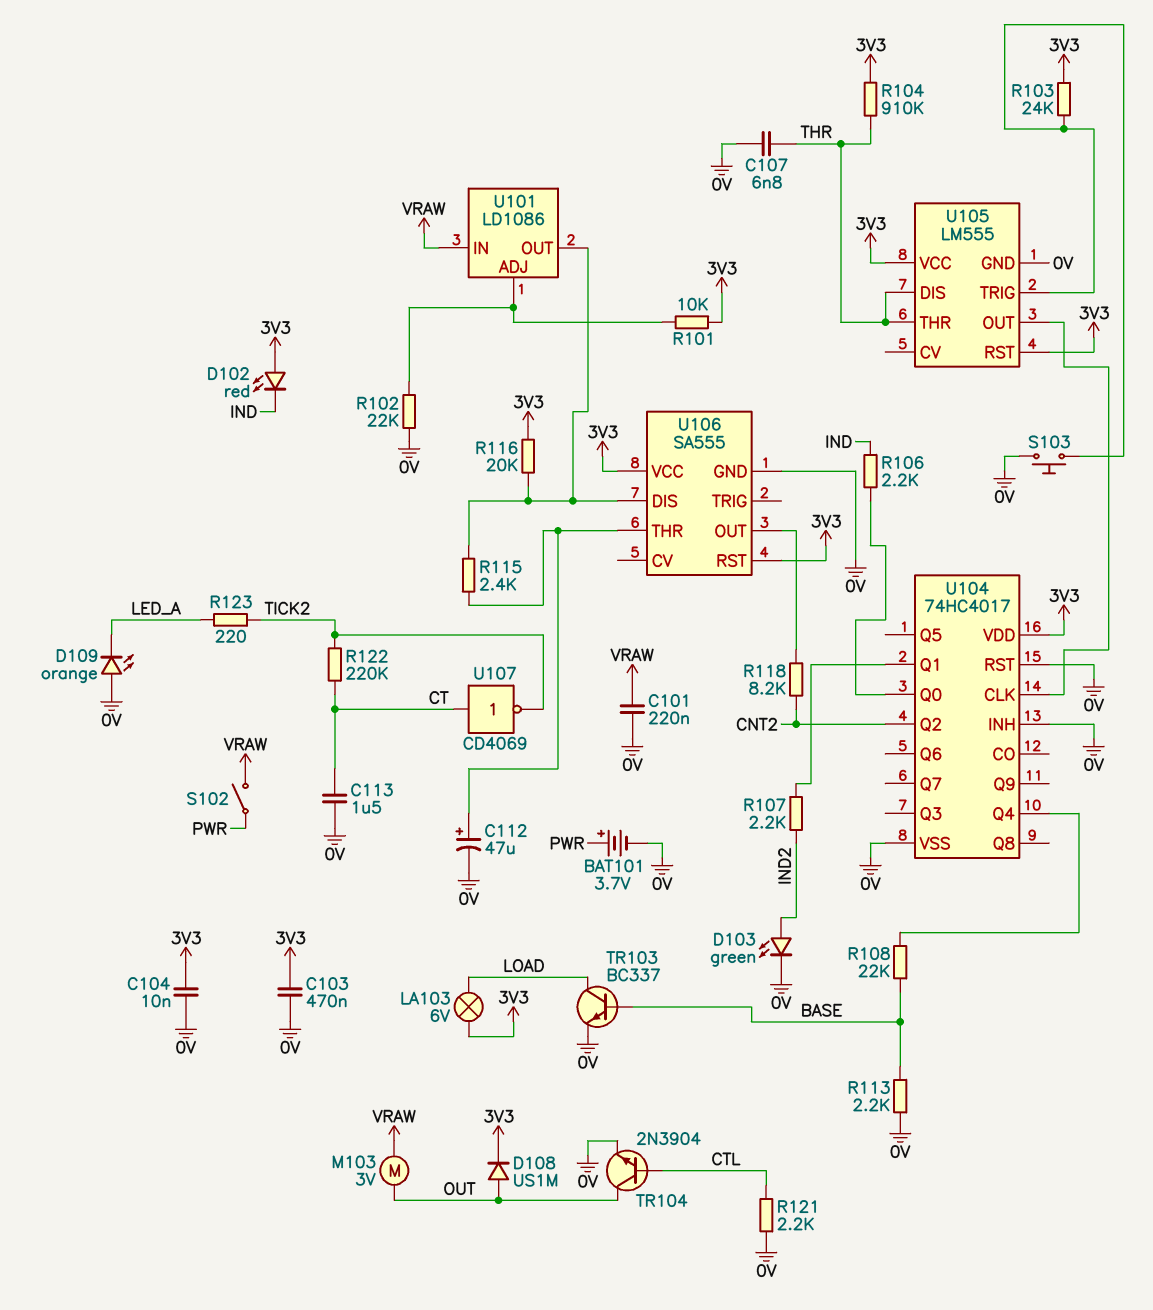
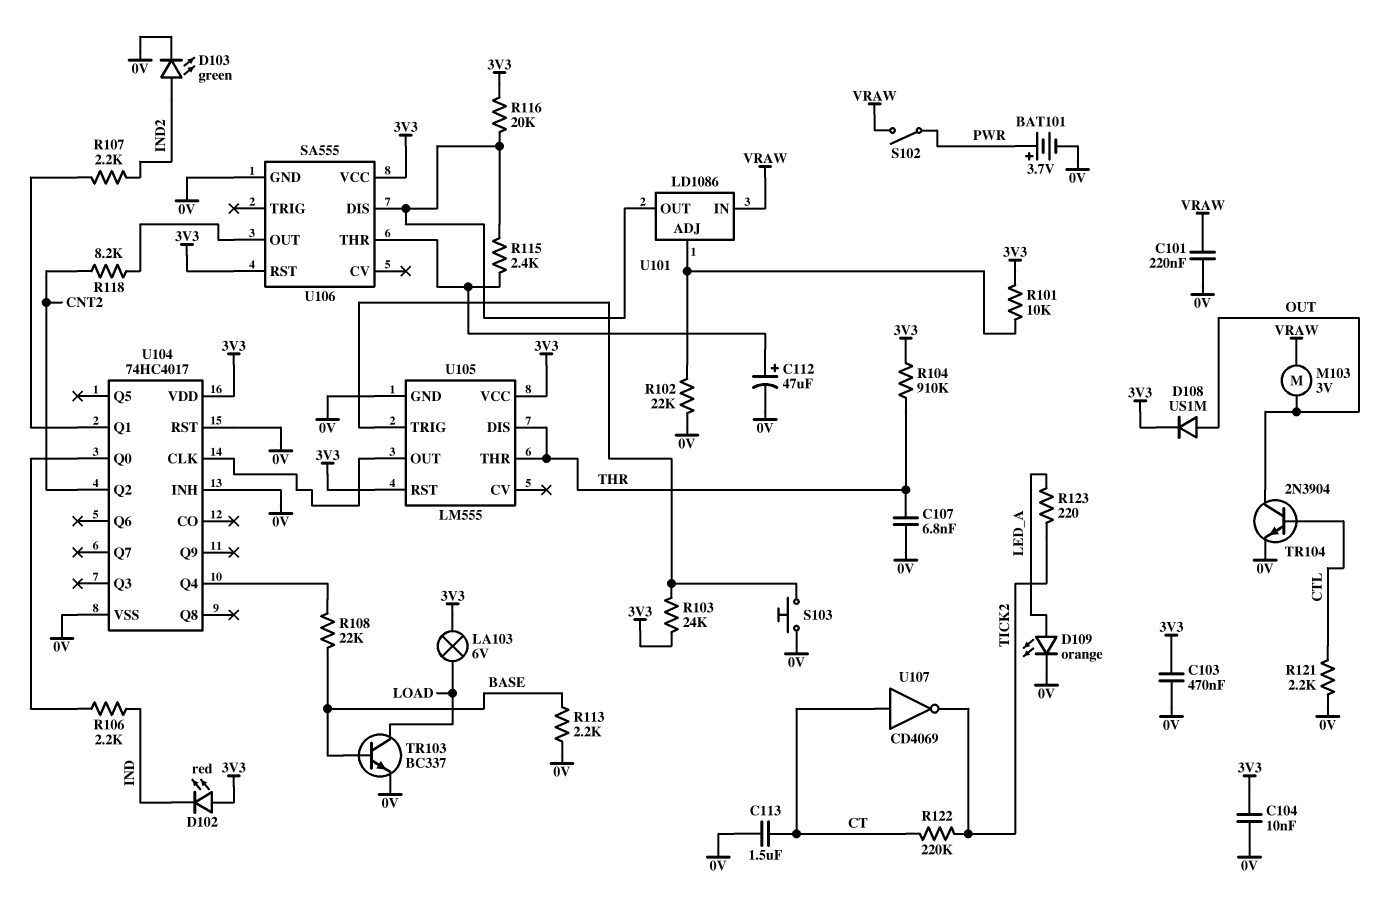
D109: LED orange (A 0V, K LED_A) -> LED orange (A LED_A, K 0V)

